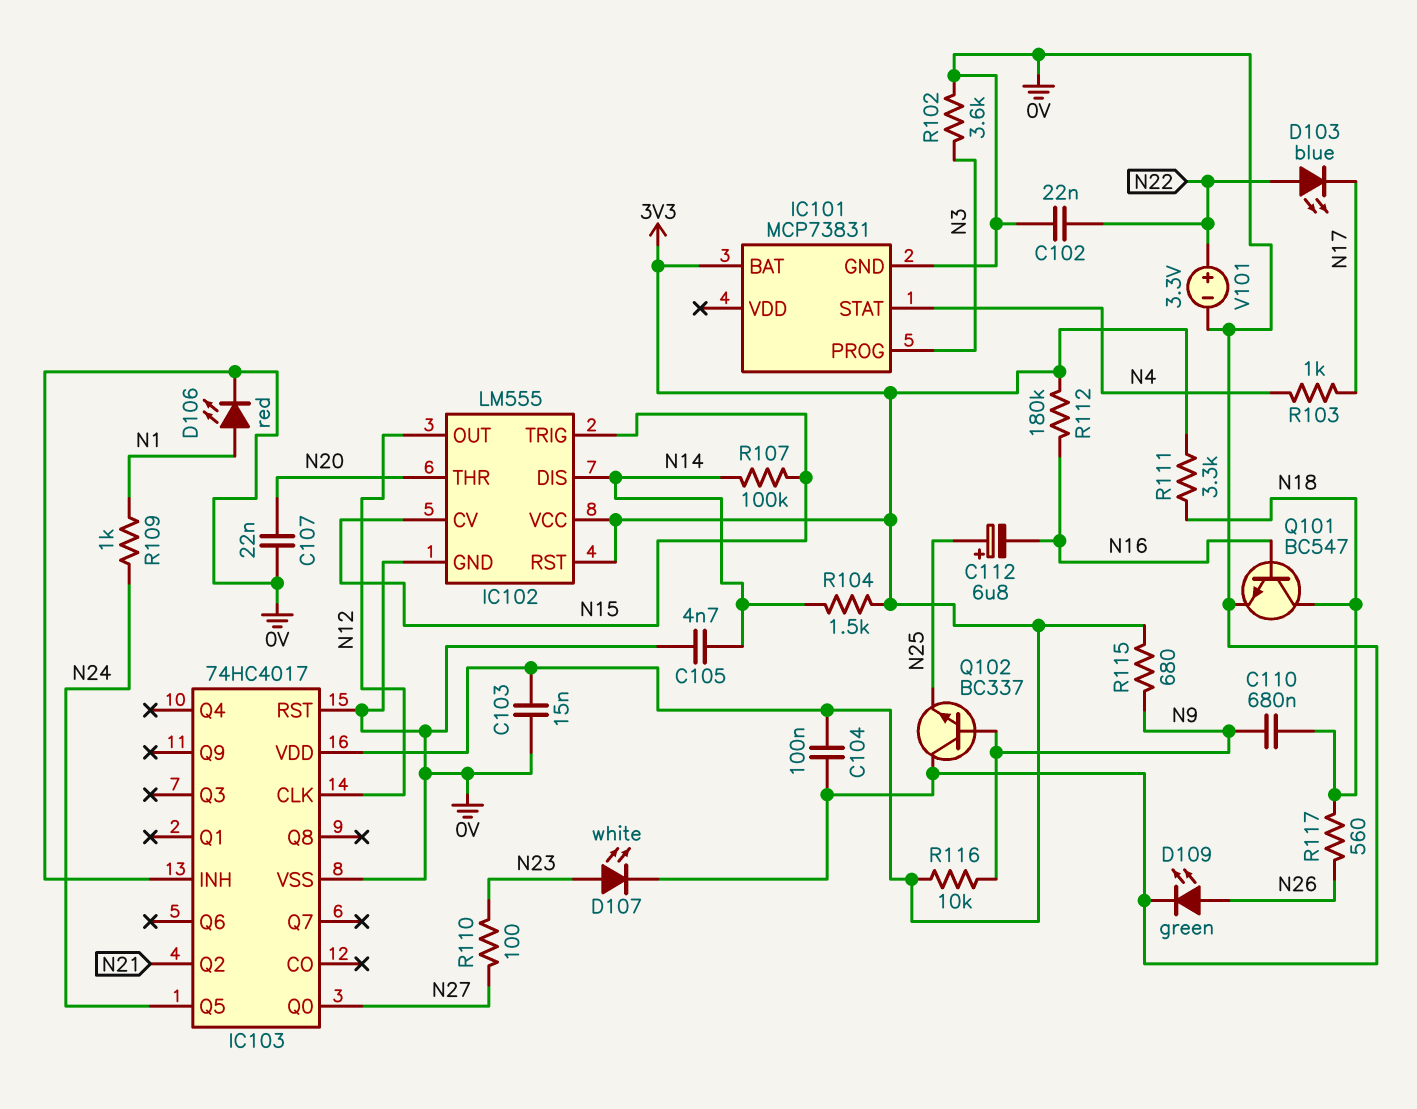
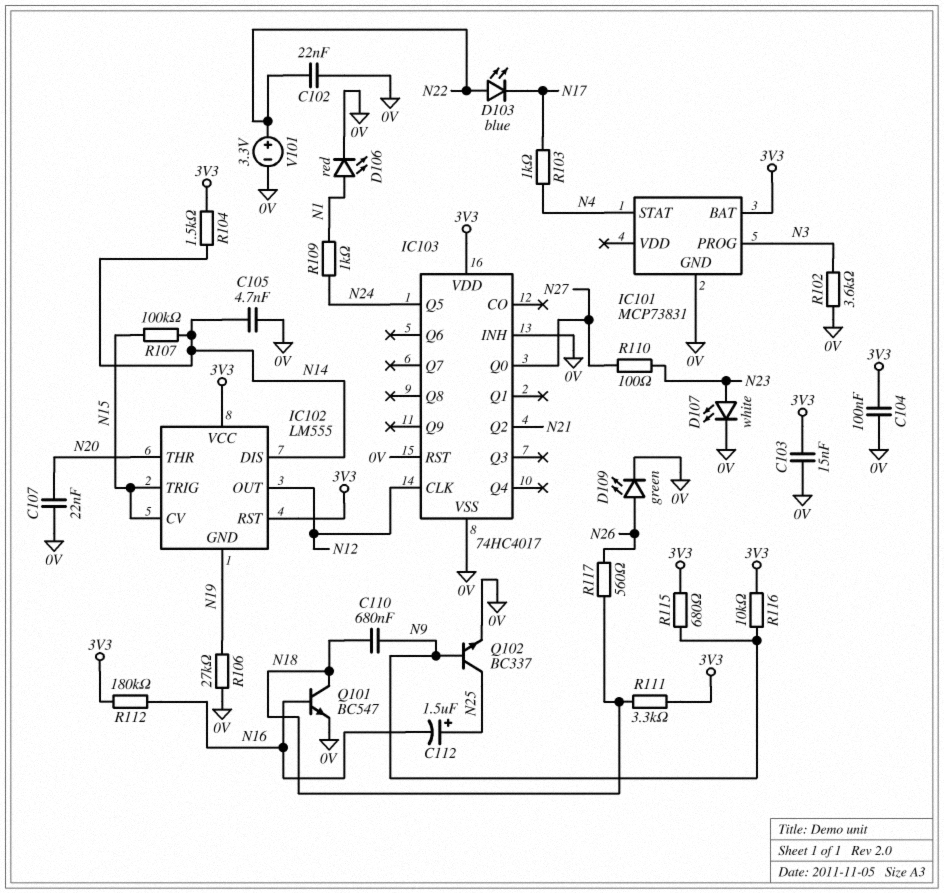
C112: 6.8uF (plus N25, minus N16) -> 1.5uF (plus N25, minus N16)
IC102 pin GND: 0V -> N19
Q102: NPN BC337 (B N9, C 0V, E N25) -> NPN BC337 (B N9, C N25, E 0V)
R106: none -> 27k (0V, N19)

